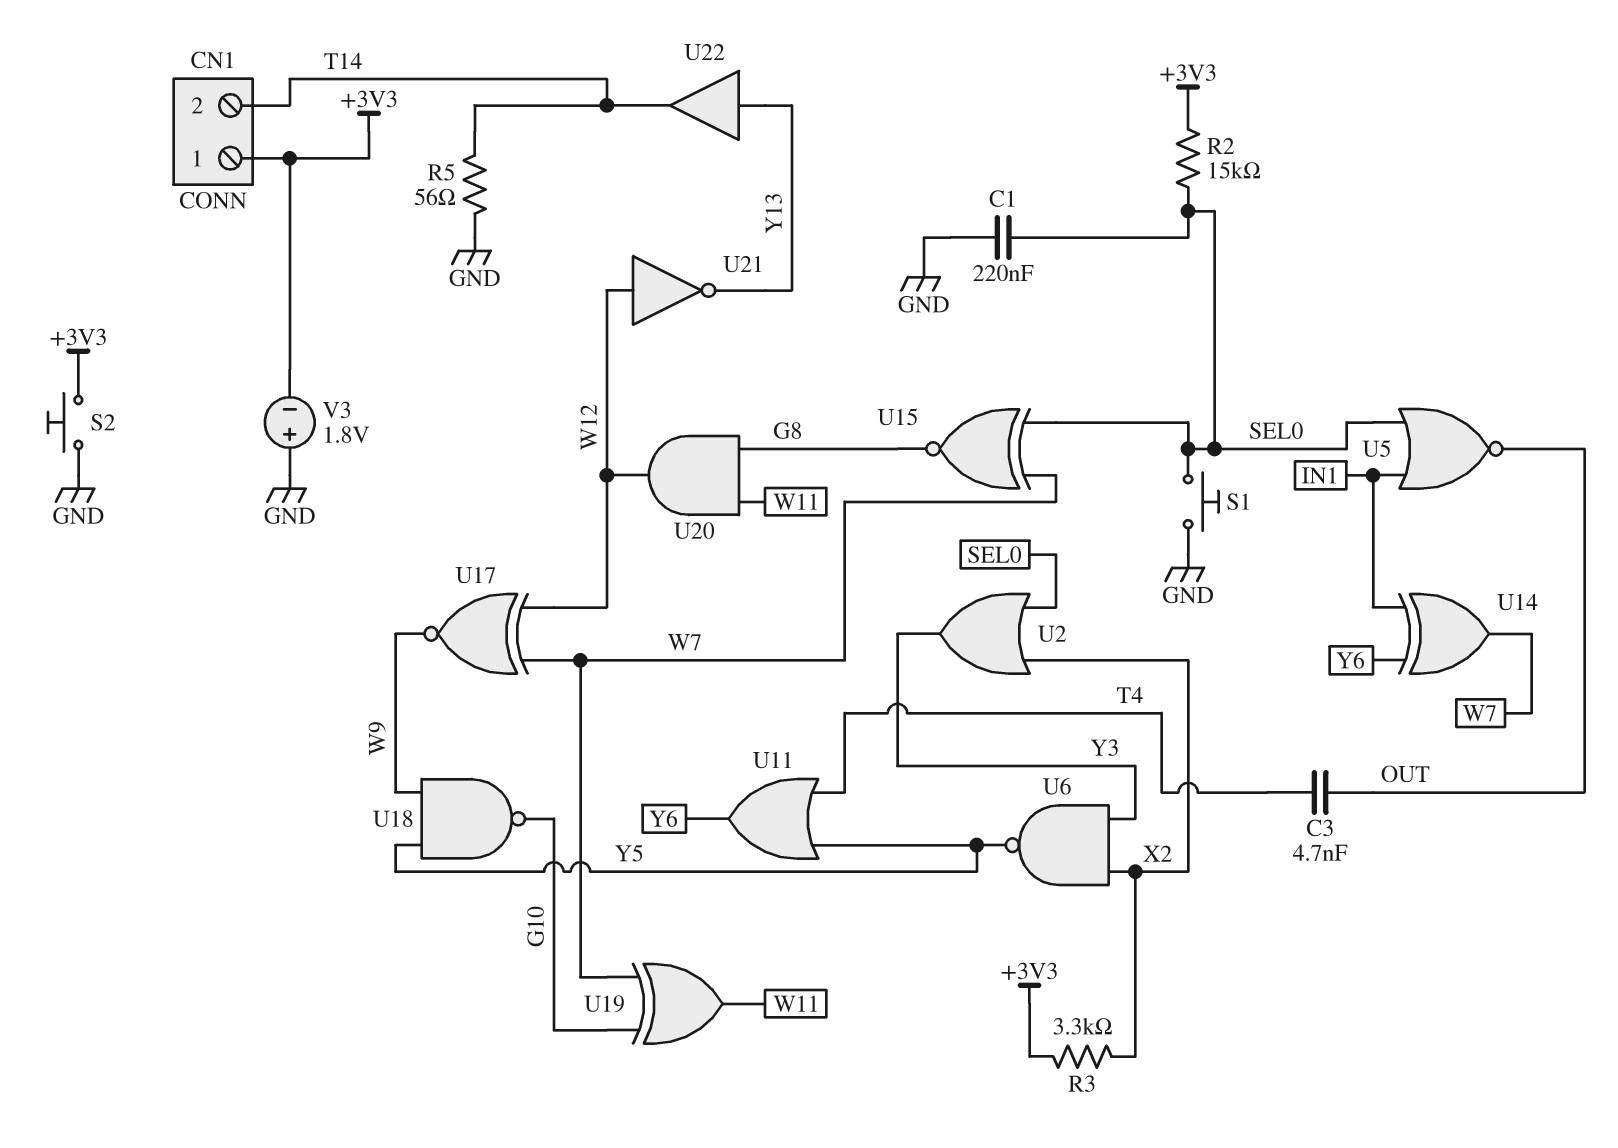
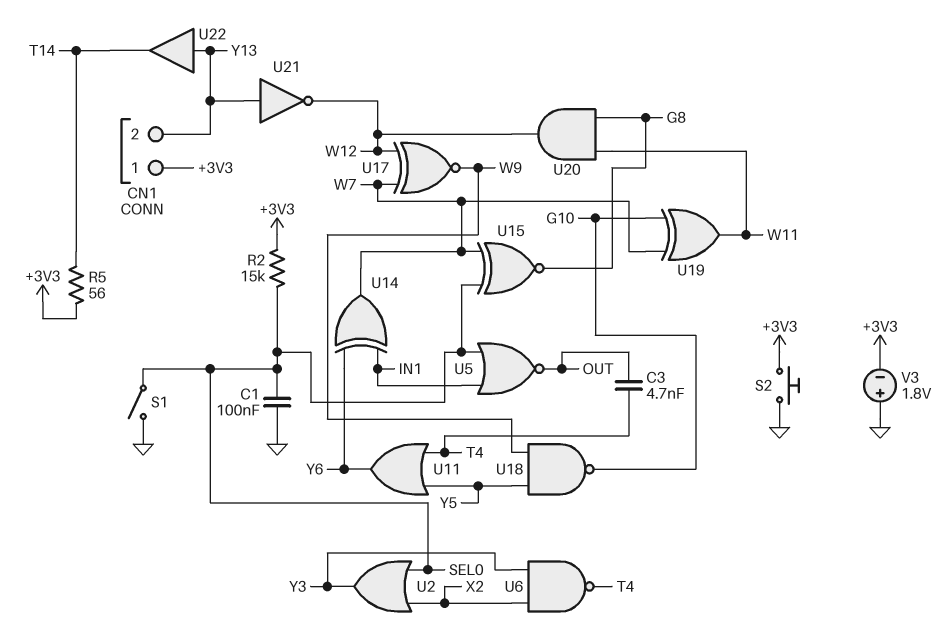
C1: 220nF (GND, SEL0) -> 100nF (GND, SEL0)
CN1 pin 2: T14 -> Y13
R3: 3.3k (+3V3, X2) -> none
R5: 56 (GND, T14) -> 56 (+3V3, T14)
S1: button (GND, SEL0) -> switch (GND, SEL0)
U6: NAND (in X2, in Y3, out Y5) -> NAND (in X2, in Y3, out T4)
U21: NOT (in W12, out Y13) -> NOT (in Y13, out W12)

